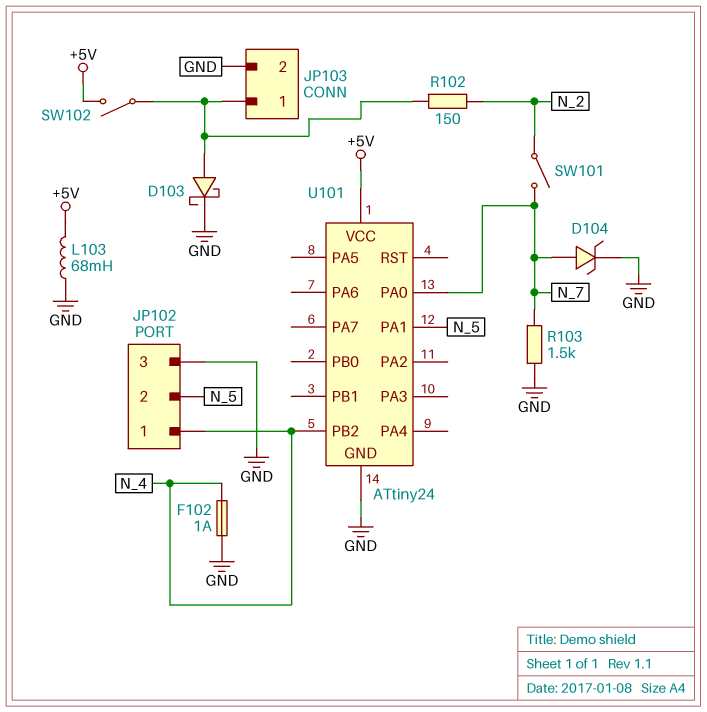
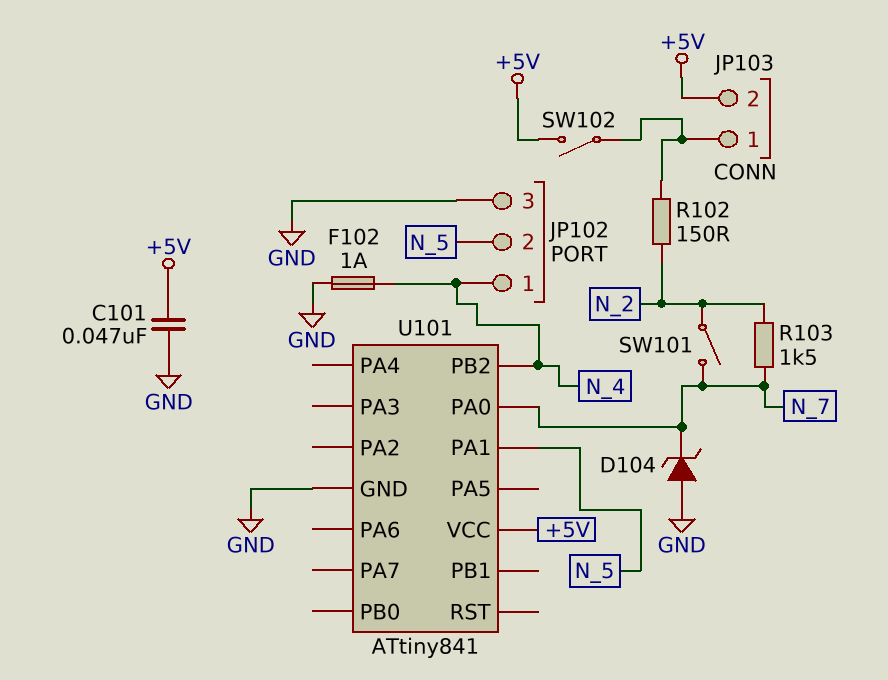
C101: none -> 47nF (+5V, GND)
D103: schottky (A JP103/1, K GND) -> none
D104: zener (A N_7, K GND) -> zener (A GND, K N_7)
JP103 pin 2: GND -> +5V
L103: 68mH (+5V, GND) -> none
R103: 1.5k (GND, N_7) -> 1.5k (N_2, N_7)
U101: ATtiny24 -> ATtiny841

